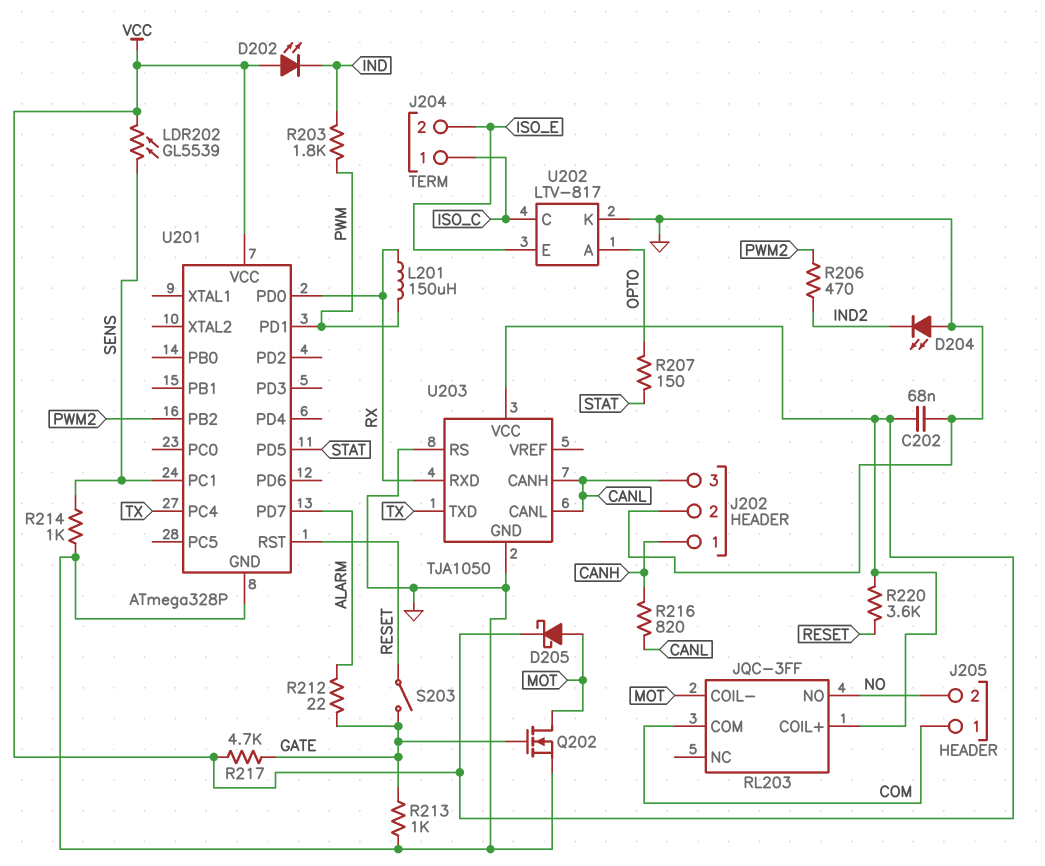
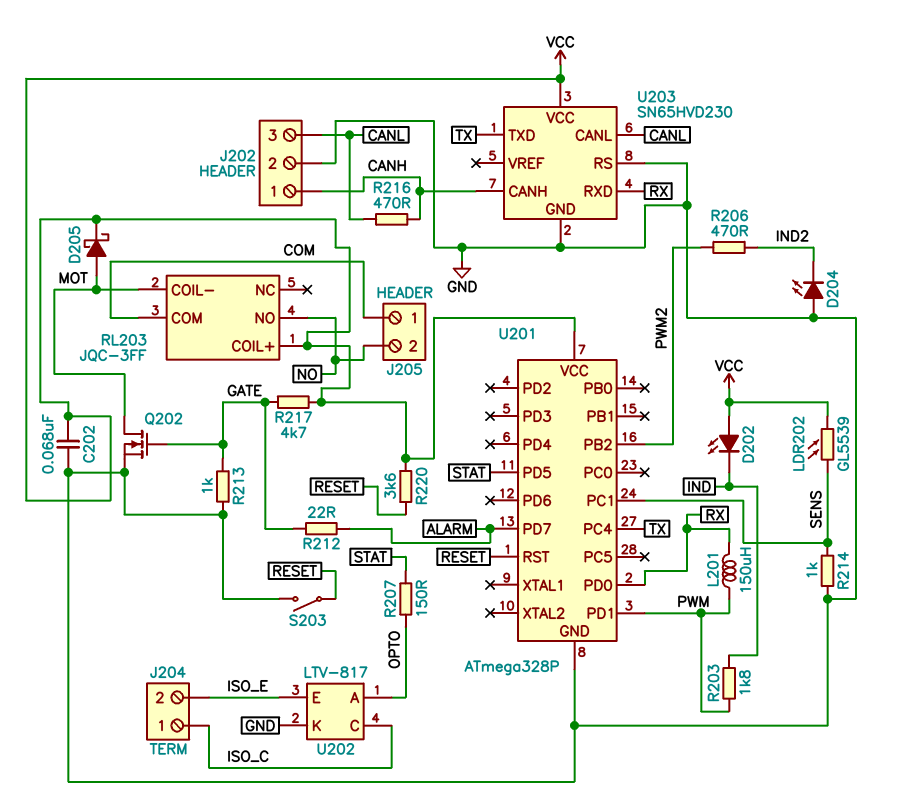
R216: 820 (CANH, CANL) -> 470 (CANH, CANL)
S203: switch (GATE, RESET) -> switch (GND, RESET)
U203: TJA1050 -> SN65HVD230
U203 pin CANH: CANL -> CANH

